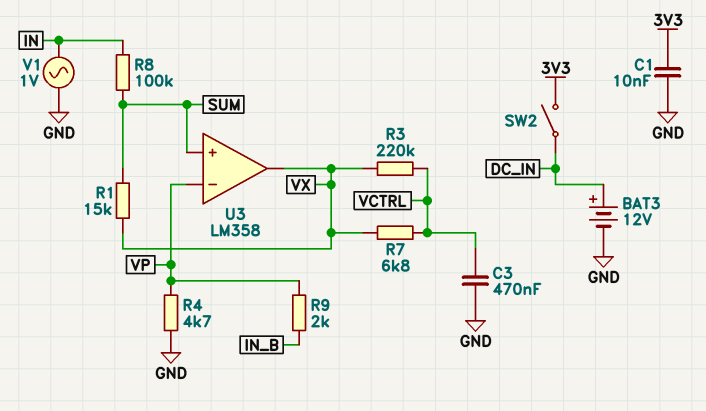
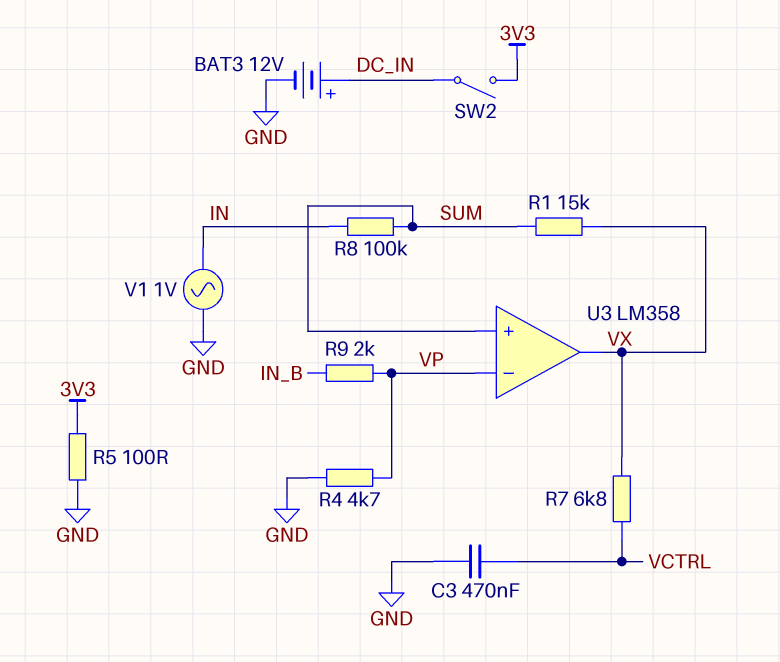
C1: 10nF (3V3, GND) -> none
R3: 220k (VCTRL, VX) -> none
R5: none -> 100 (3V3, GND)

